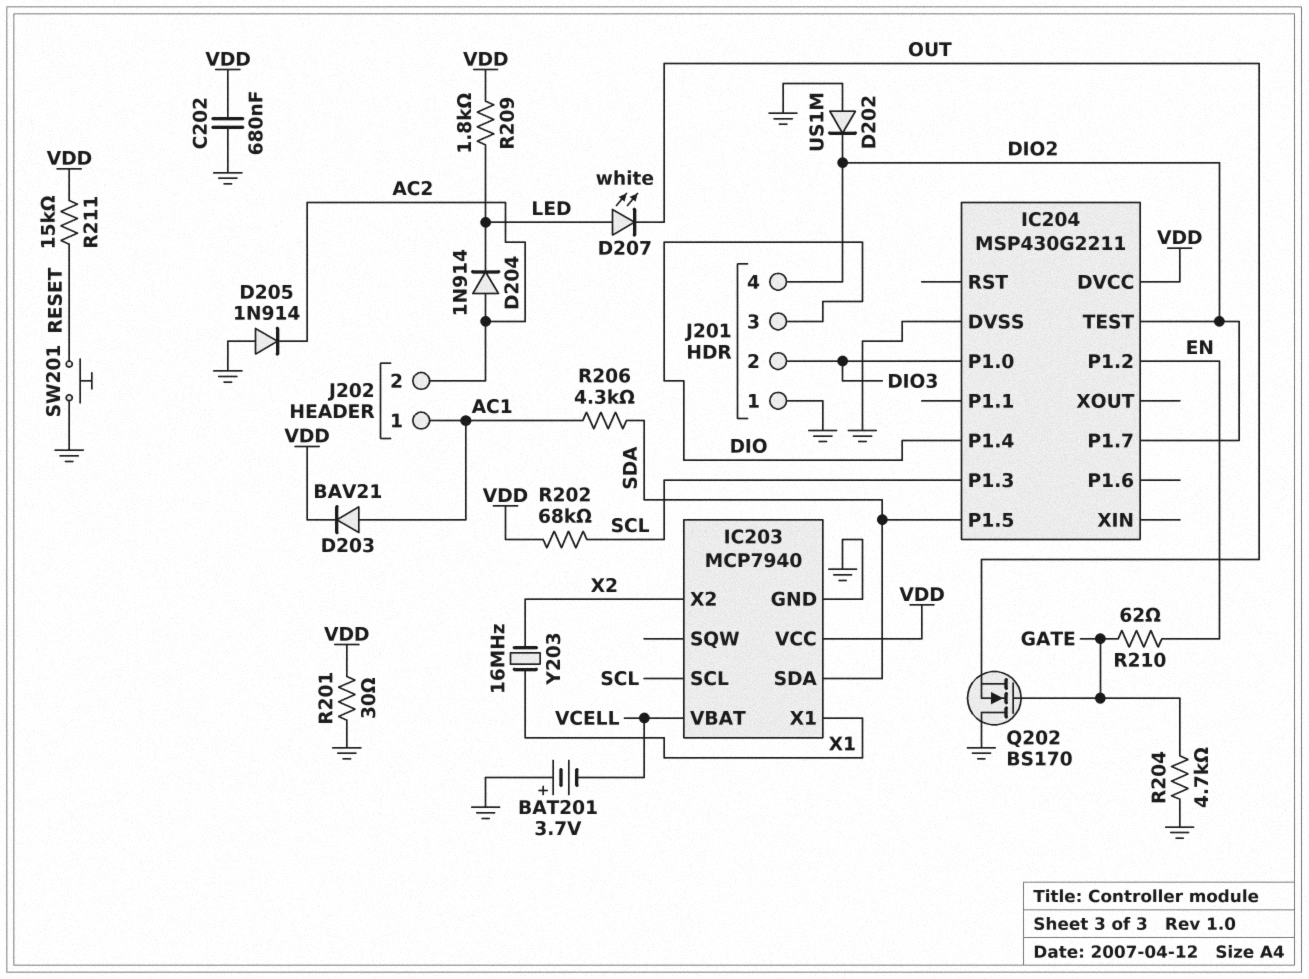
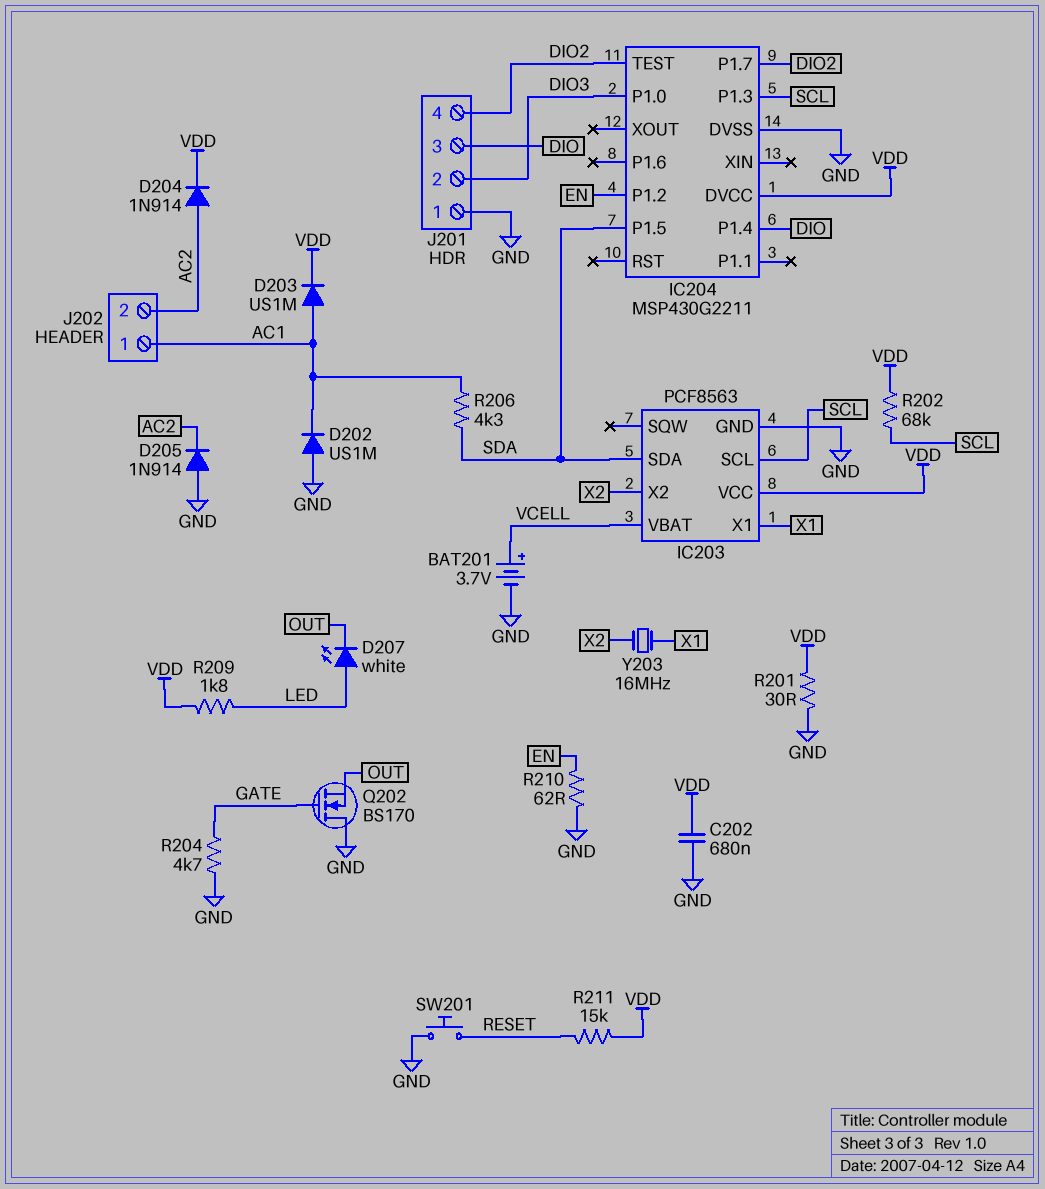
BAT201: 3.7V (plus GND, minus VCELL) -> 3.7V (plus VCELL, minus GND)
D202: diode US1M (A GND, K DIO2) -> diode US1M (A GND, K AC1)
D203: diode BAV21 (A AC1, K VDD) -> diode US1M (A AC1, K VDD)
D204: diode 1N914 (A AC2, K LED) -> diode 1N914 (A AC2, K VDD)
IC203: MCP7940 -> PCF8563
R210: 62 (EN, GATE) -> 62 (EN, GND)

